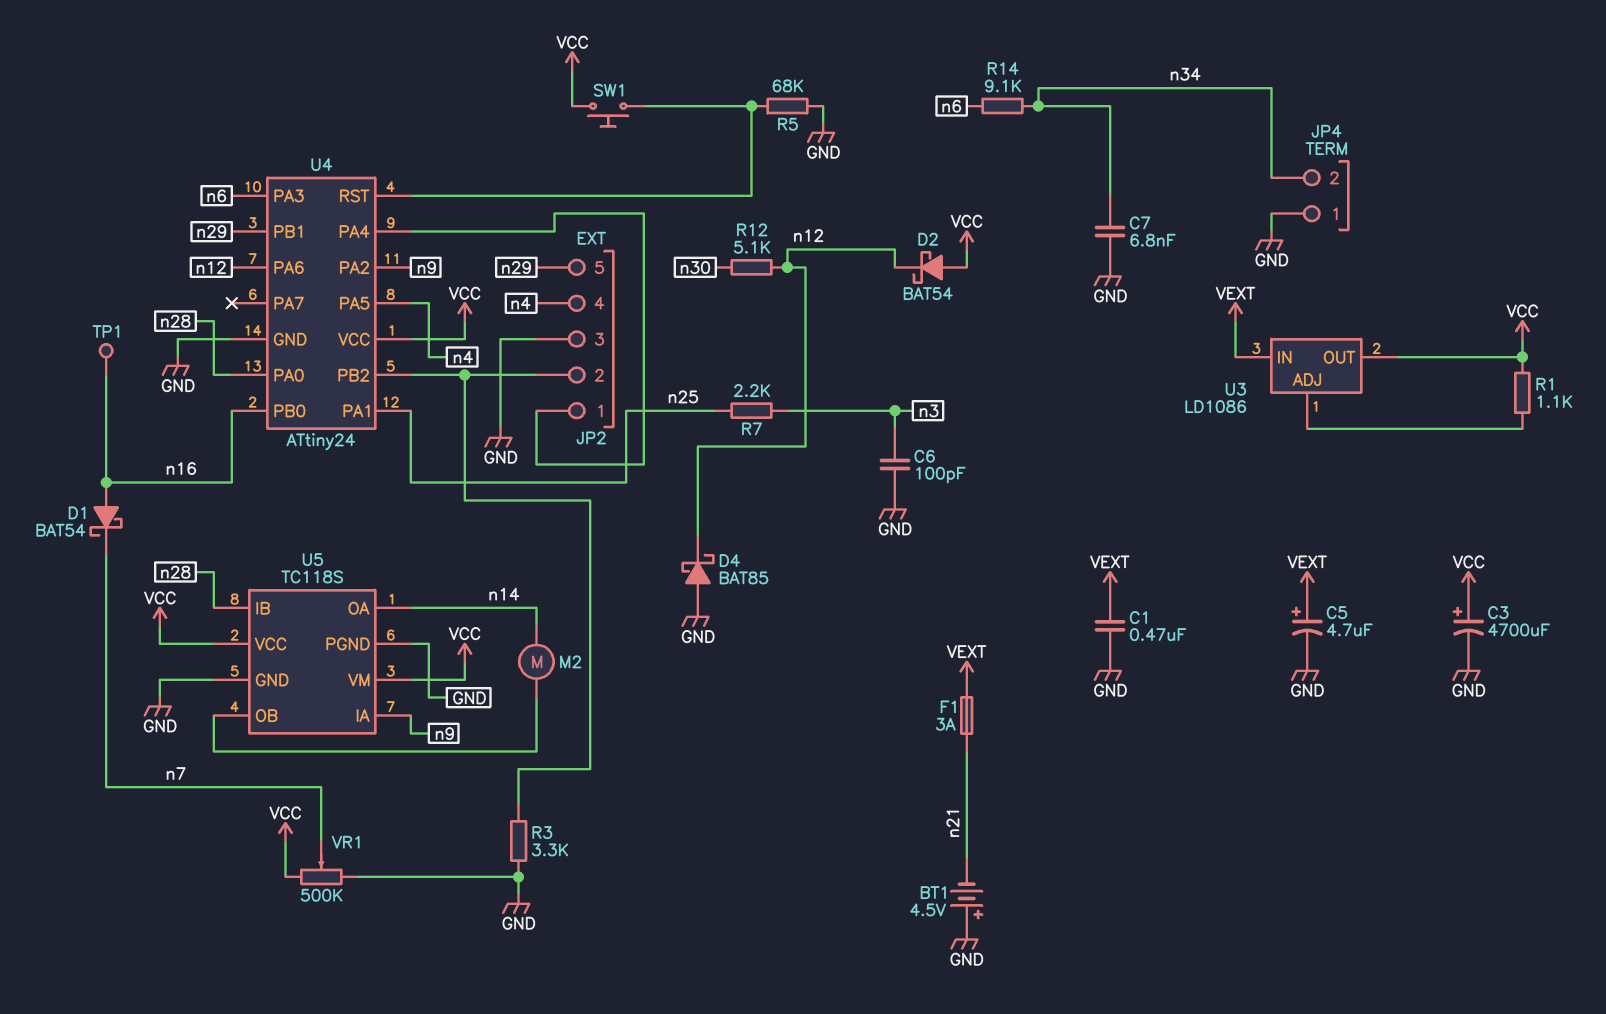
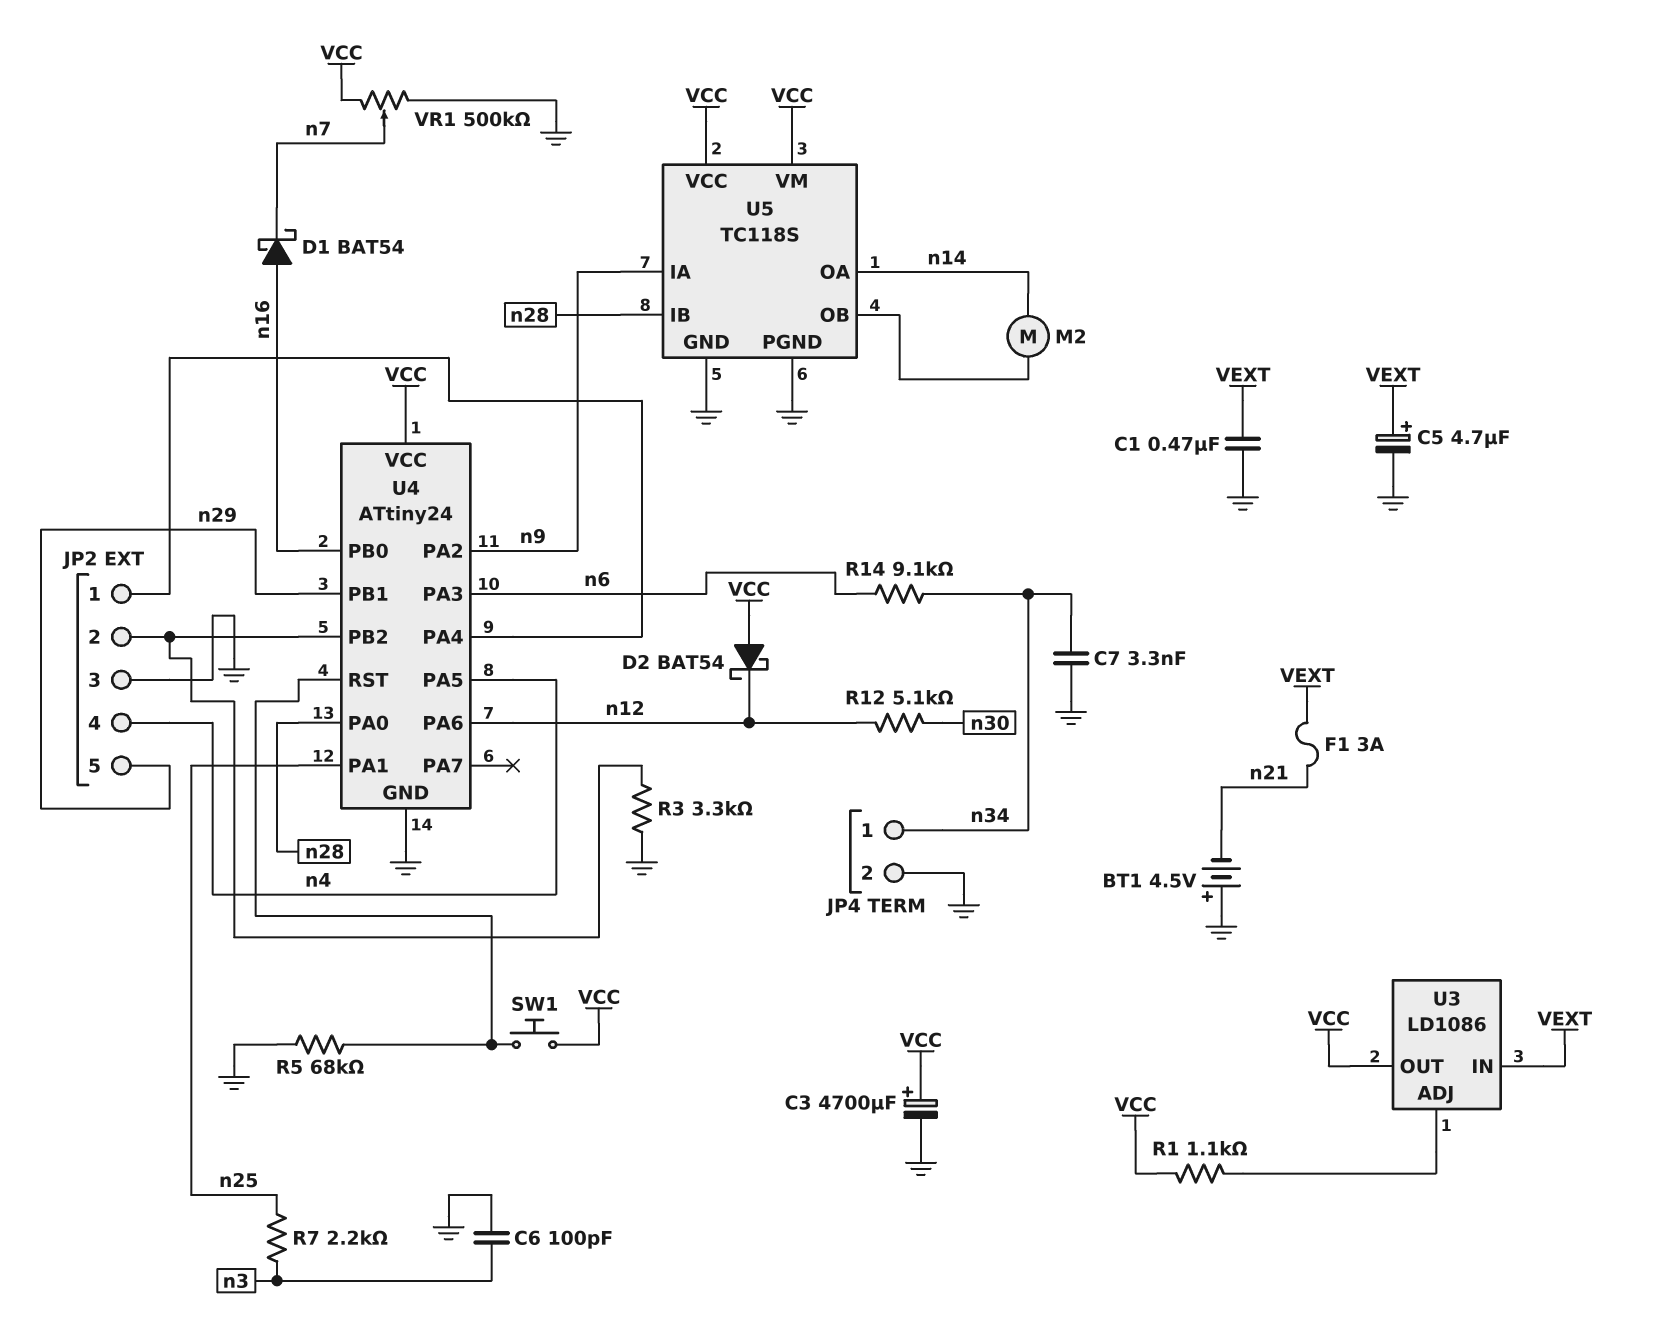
C7: 6.8nF (GND, n34) -> 3.3nF (GND, n34)
D4: schottky BAT85 (A GND, K n12) -> none
JP4 pin 1: GND -> n34
JP4 pin 2: n34 -> GND
TP1: test point (n16) -> none

